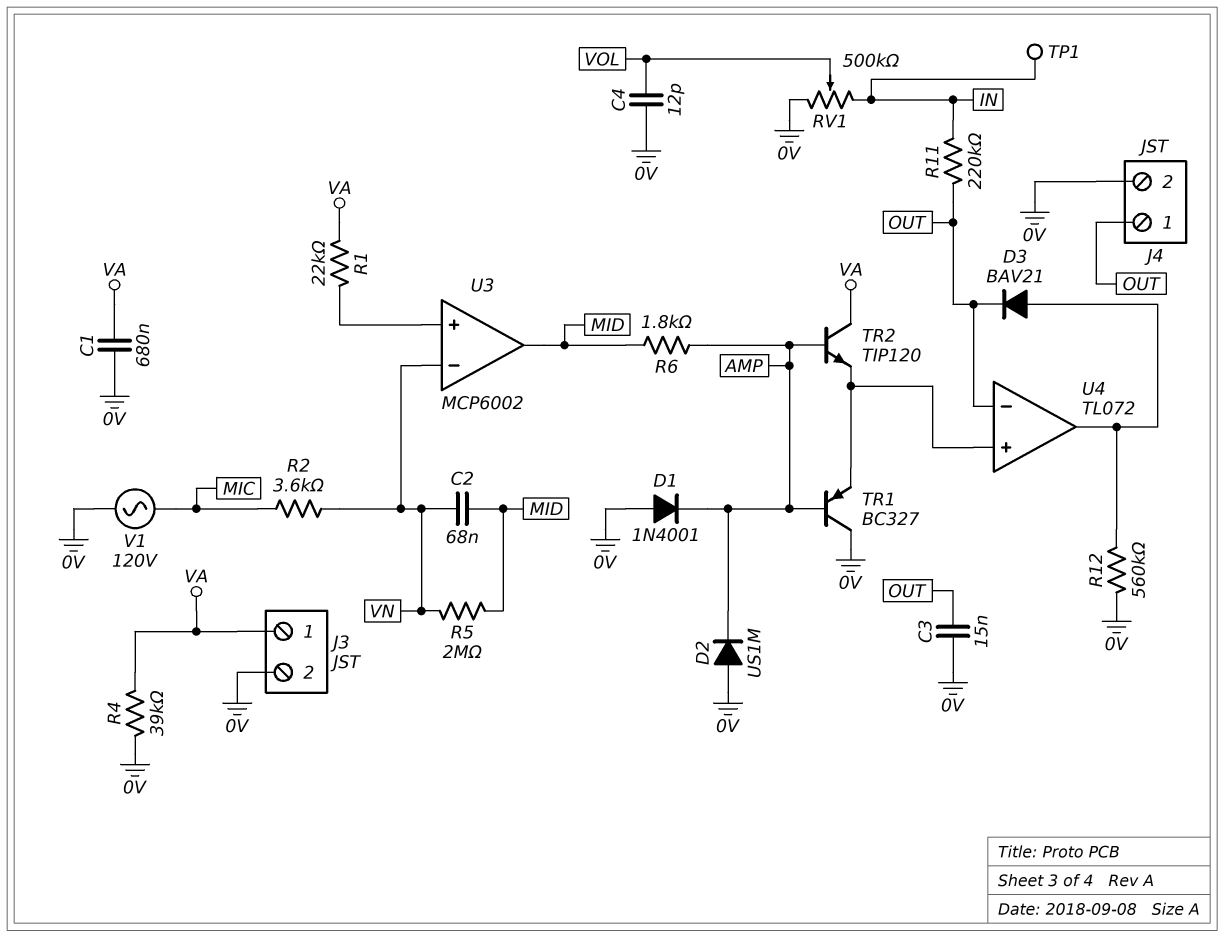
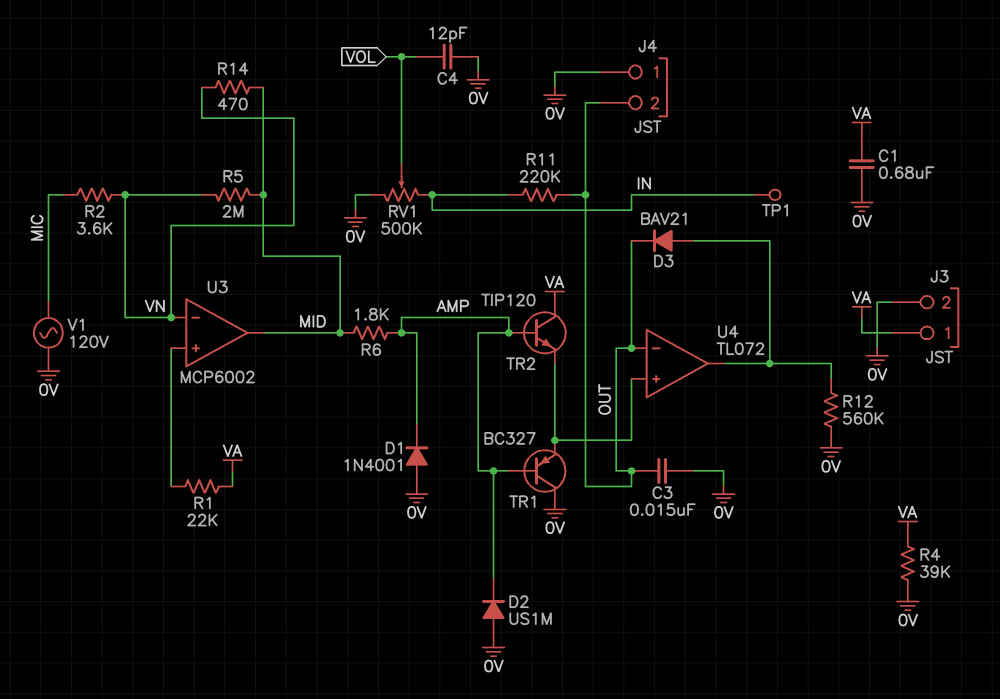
C2: 68nF (MID, VN) -> none
J4 pin 1: OUT -> 0V
J4 pin 2: 0V -> OUT
R14: none -> 470 (MID, VN)

